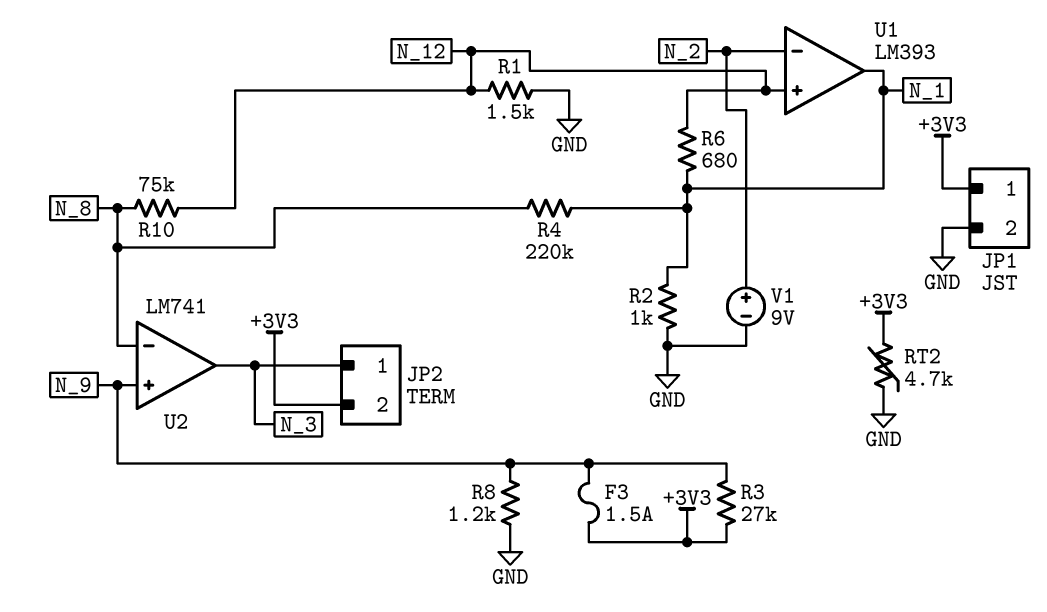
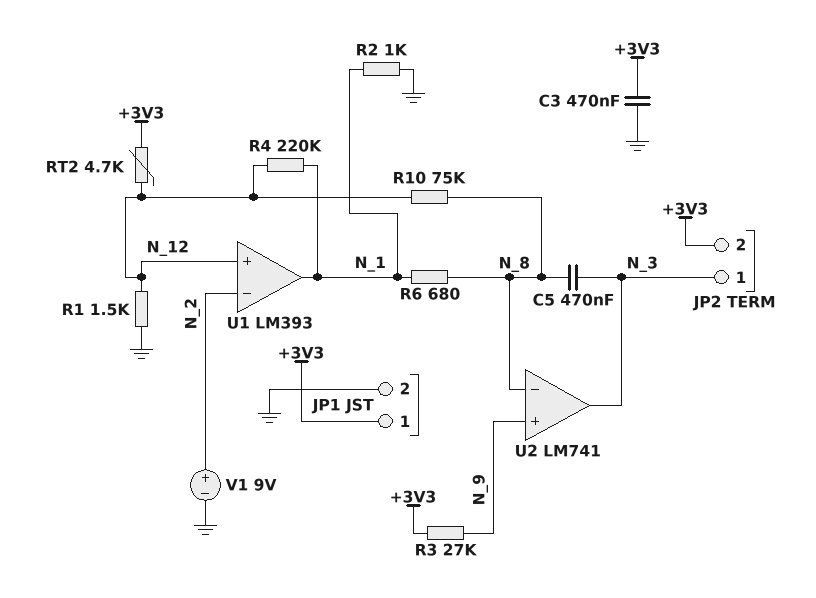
C3: none -> 470nF (+3V3, GND)
C5: none -> 470nF (N_3, N_8)
F3: 1.5A (+3V3, N_9) -> none
R4: 220k (N_1, N_8) -> 220k (N_1, N_12)
R6: 680 (N_1, N_12) -> 680 (N_1, N_8)
R8: 1.2k (GND, N_9) -> none
RT2: 4.7k (+3V3, GND) -> 4.7k (+3V3, N_12)

